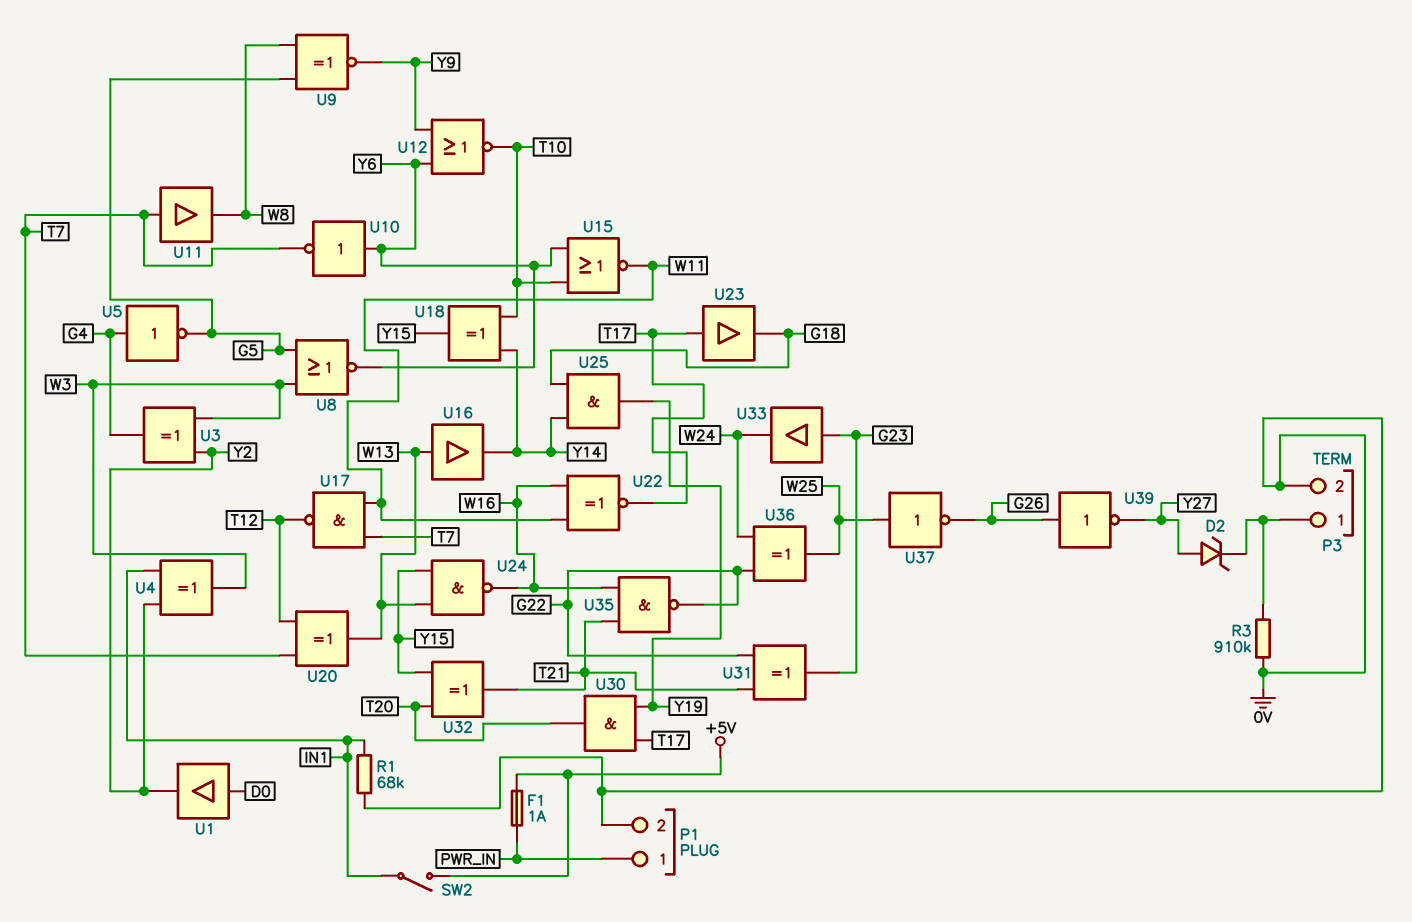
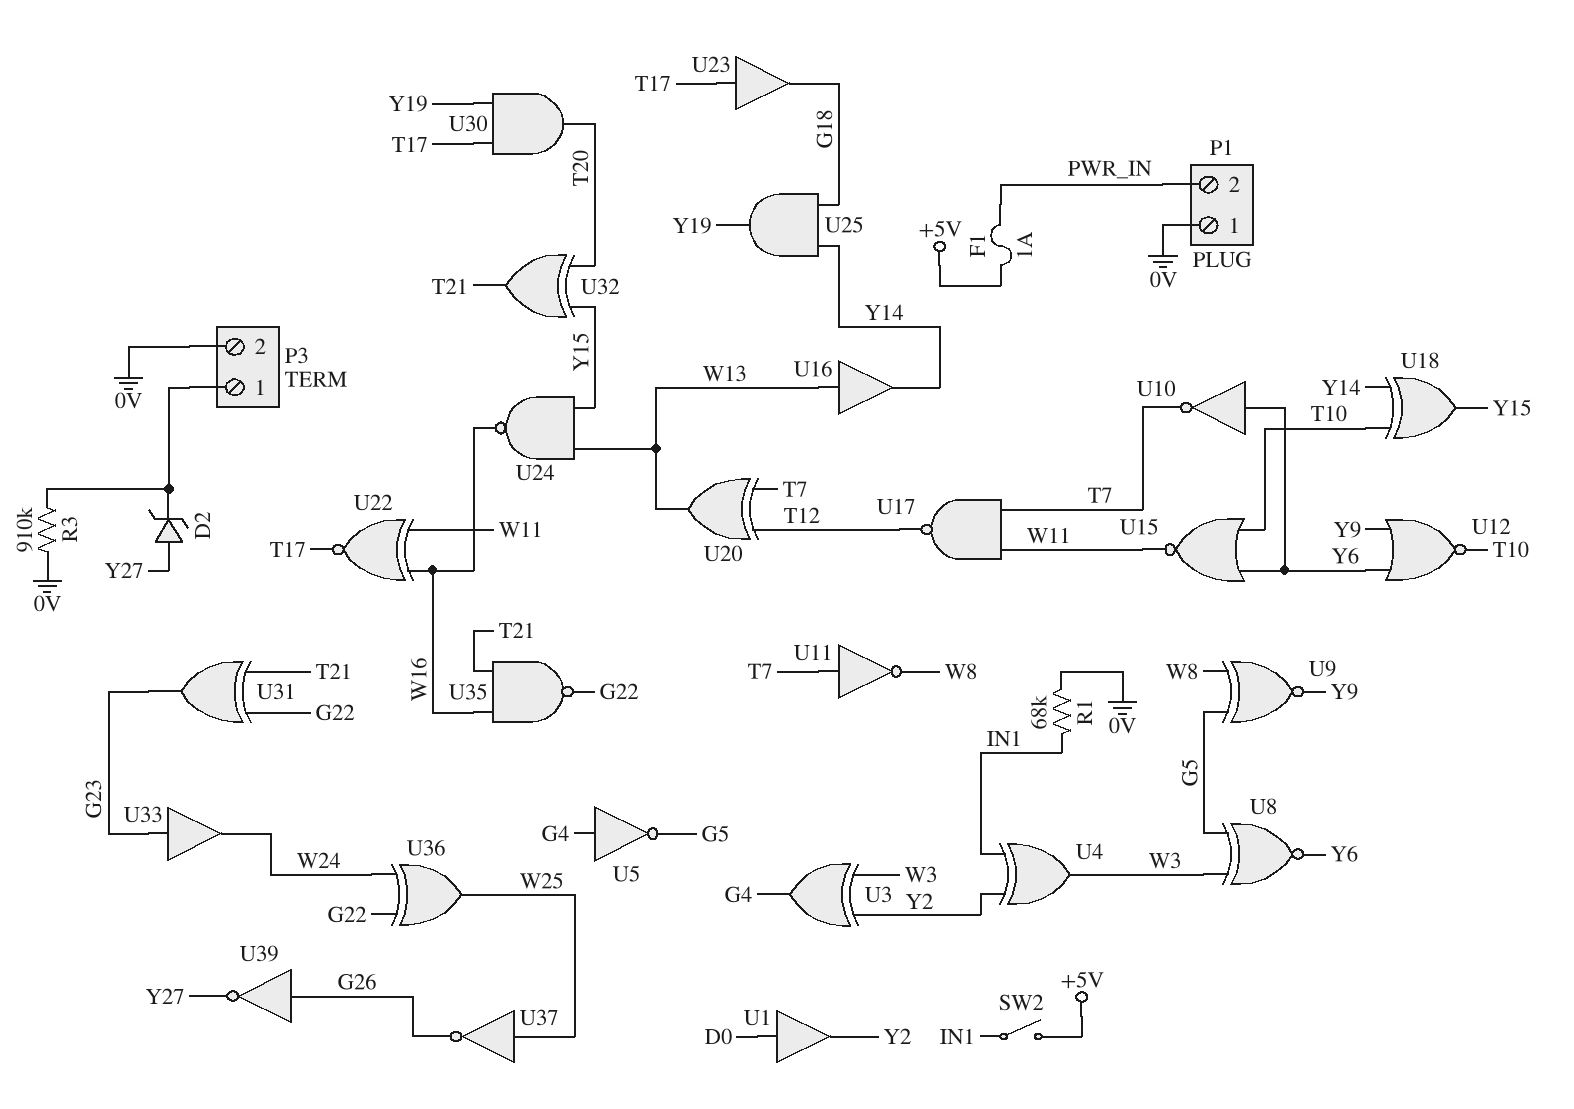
P1 pin 1: PWR_IN -> 0V
P1 pin 2: 0V -> PWR_IN
U8: NOR (in G5, in W3, out Y6) -> XNOR (in G5, in W3, out Y6)
U11: buffer (in T7, out W8) -> NOT (in T7, out W8)

